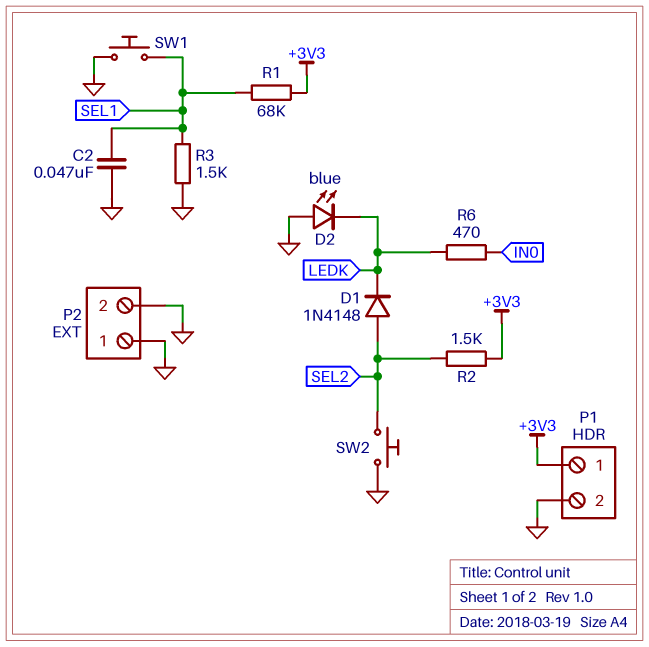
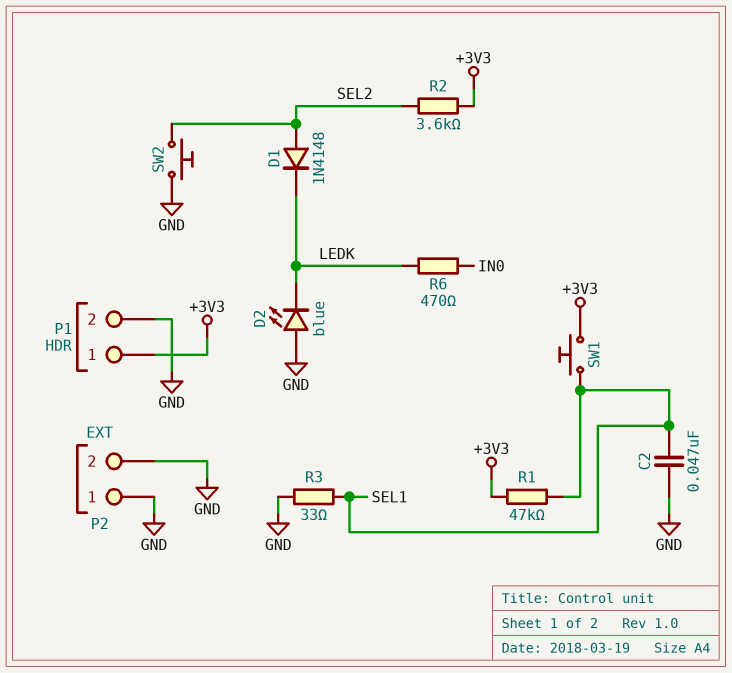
R1: 68k (+3V3, SEL1) -> 47k (+3V3, SEL1)
R2: 1.5k (+3V3, SEL2) -> 3.6k (+3V3, SEL2)
R3: 1.5k (GND, SEL1) -> 33 (GND, SEL1)
SW1: button (GND, SEL1) -> button (+3V3, SEL1)

